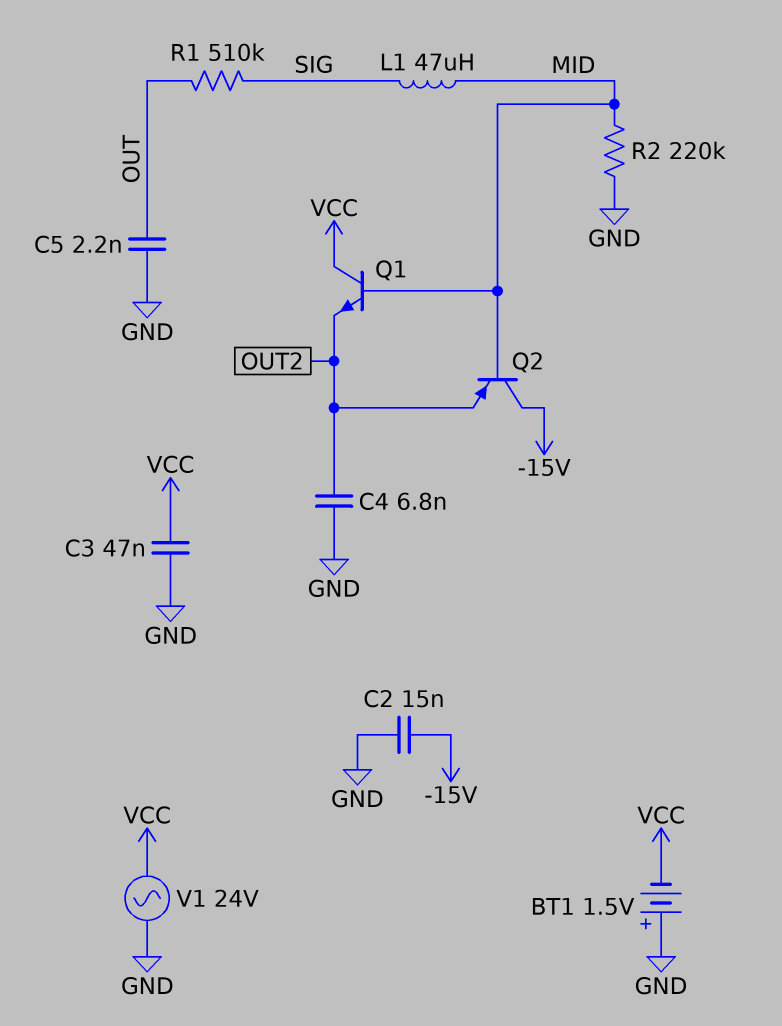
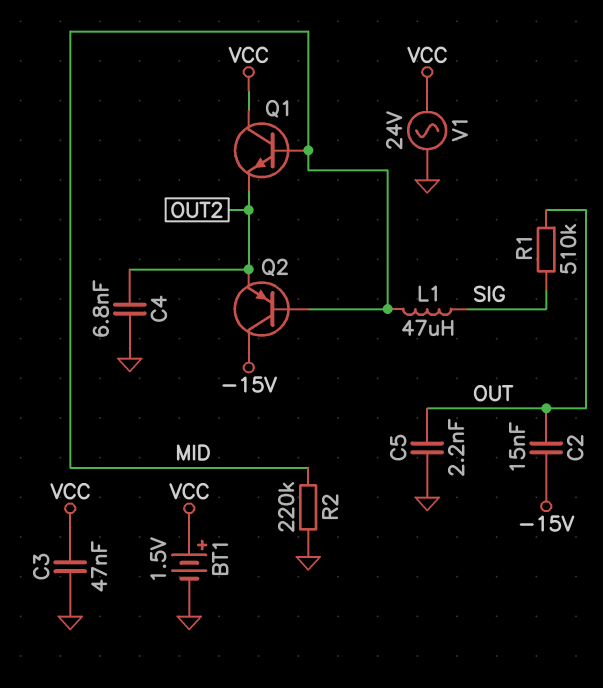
BT1: 1.5V (plus GND, minus VCC) -> 1.5V (plus VCC, minus GND)
C2: 15nF (-15V, GND) -> 15nF (-15V, OUT)

